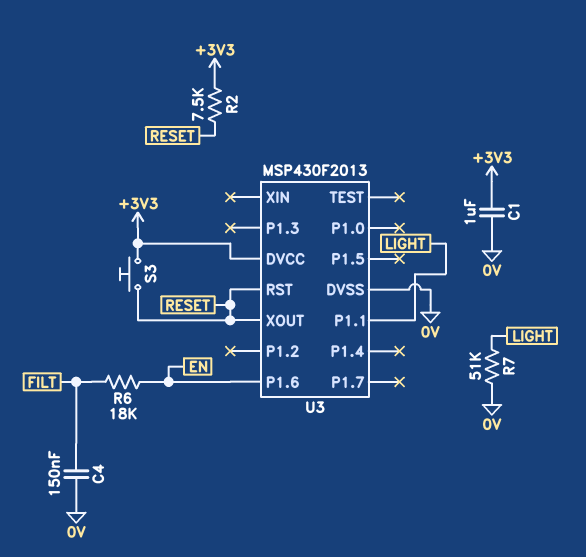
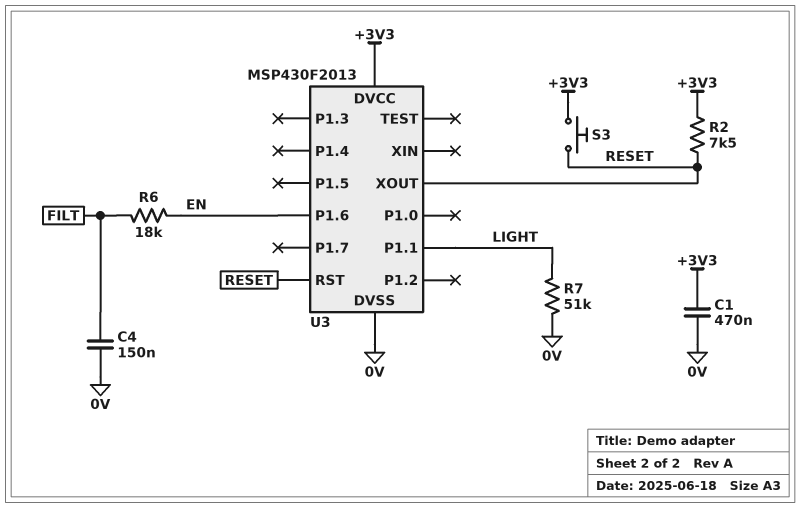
C1: 1uF (+3V3, 0V) -> 470nF (+3V3, 0V)

